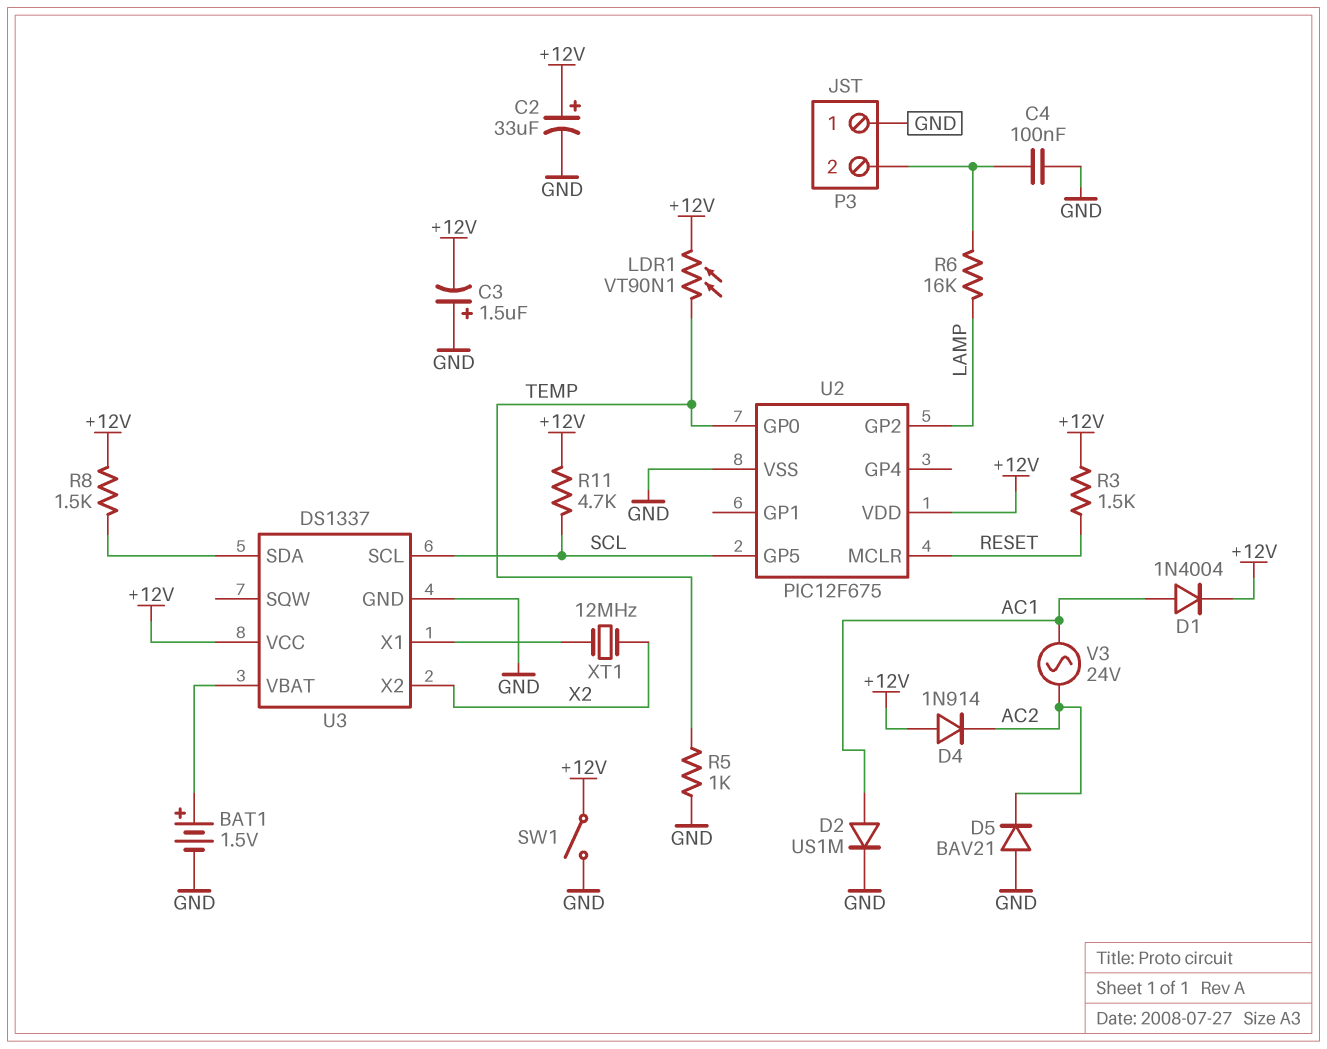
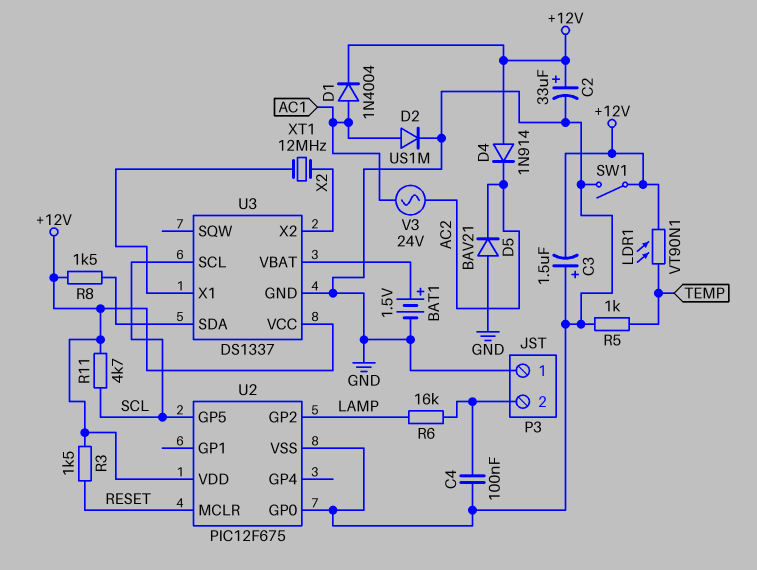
U2 pin GP0: TEMP -> GND

